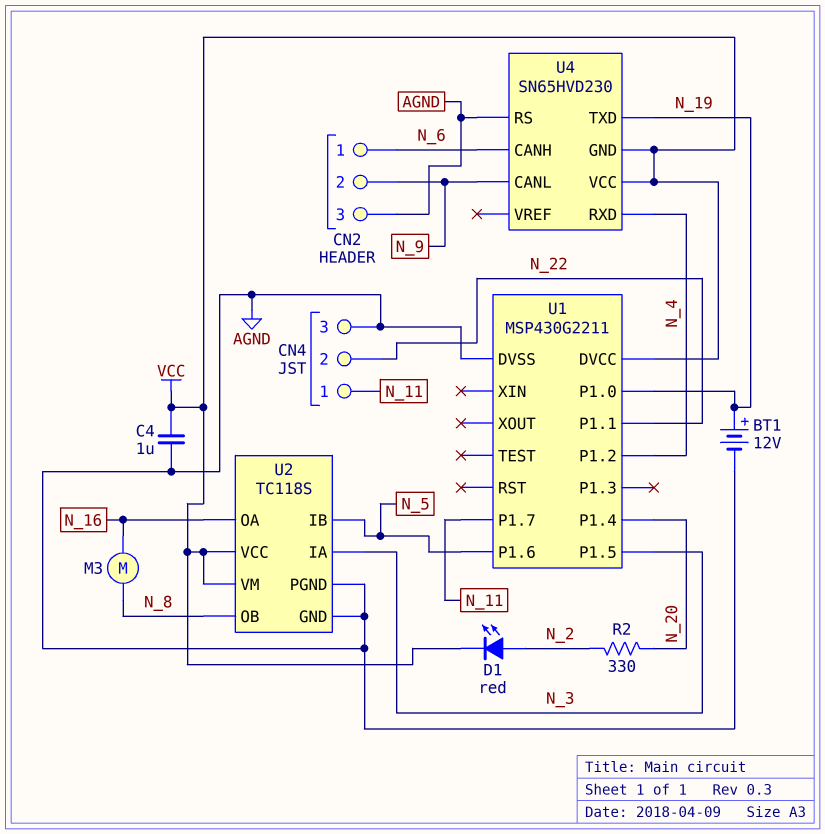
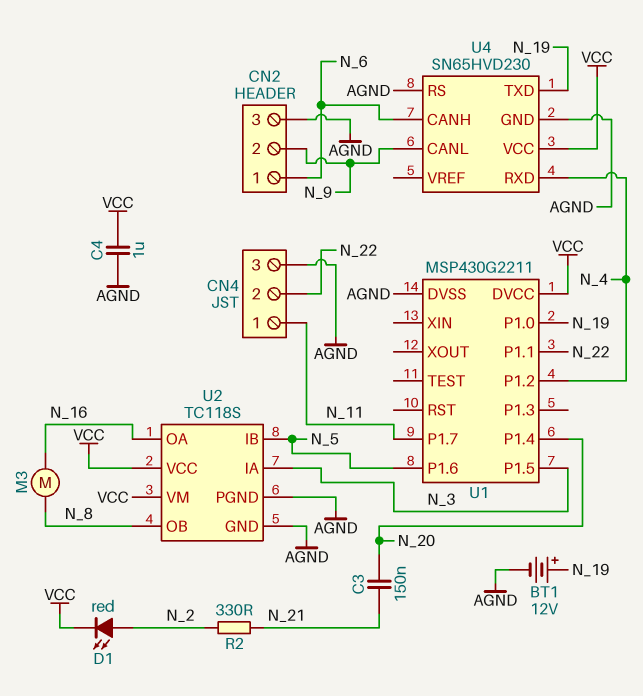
C3: none -> 150nF (N_20, N_21)
R2: 330 (N_2, N_20) -> 330 (N_2, N_21)
U4 pin GND: VCC -> AGND

